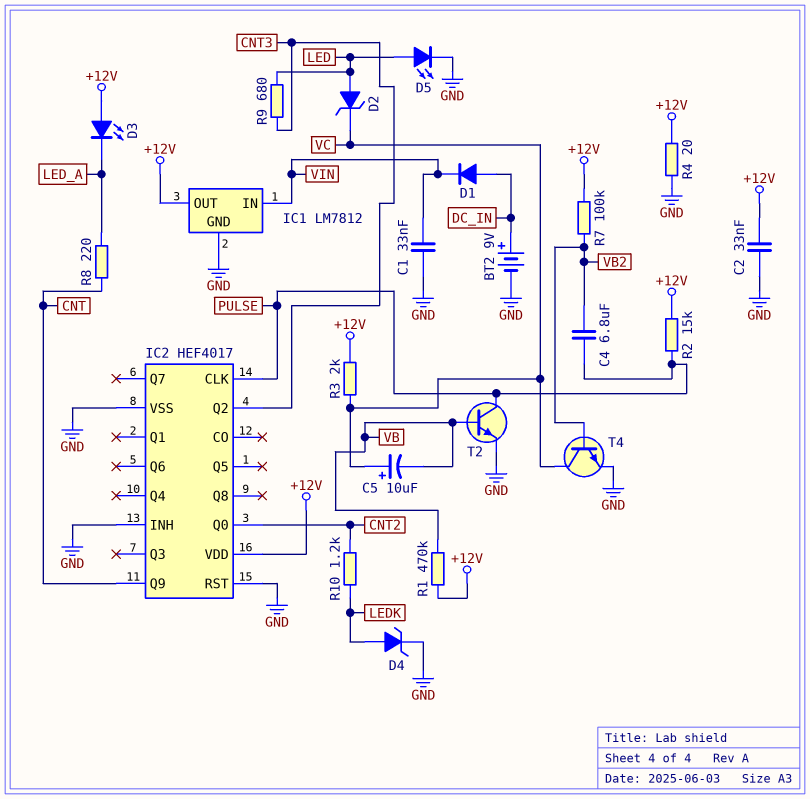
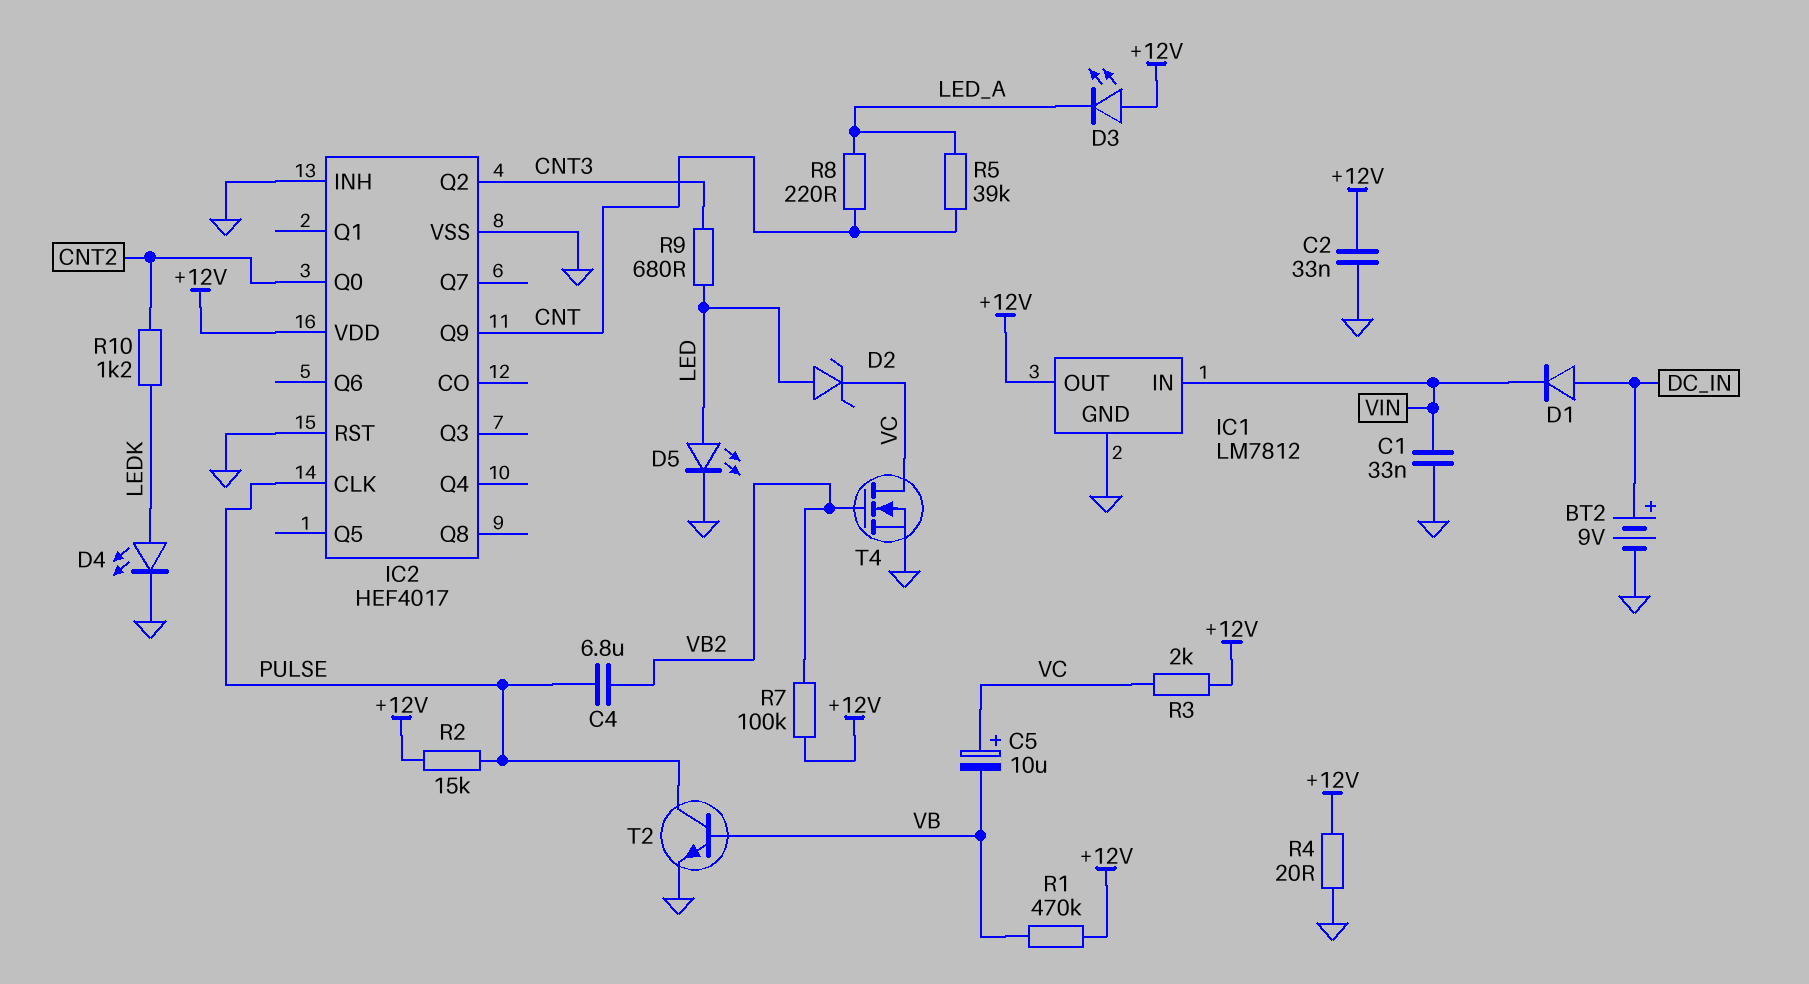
D4: zener (A LEDK, K GND) -> LED (A LEDK, K GND)
R5: none -> 39k (CNT, LED_A)
T4: NPN (B VB2, C VC, E GND) -> NMOS (G VB2, D VC, S GND)

